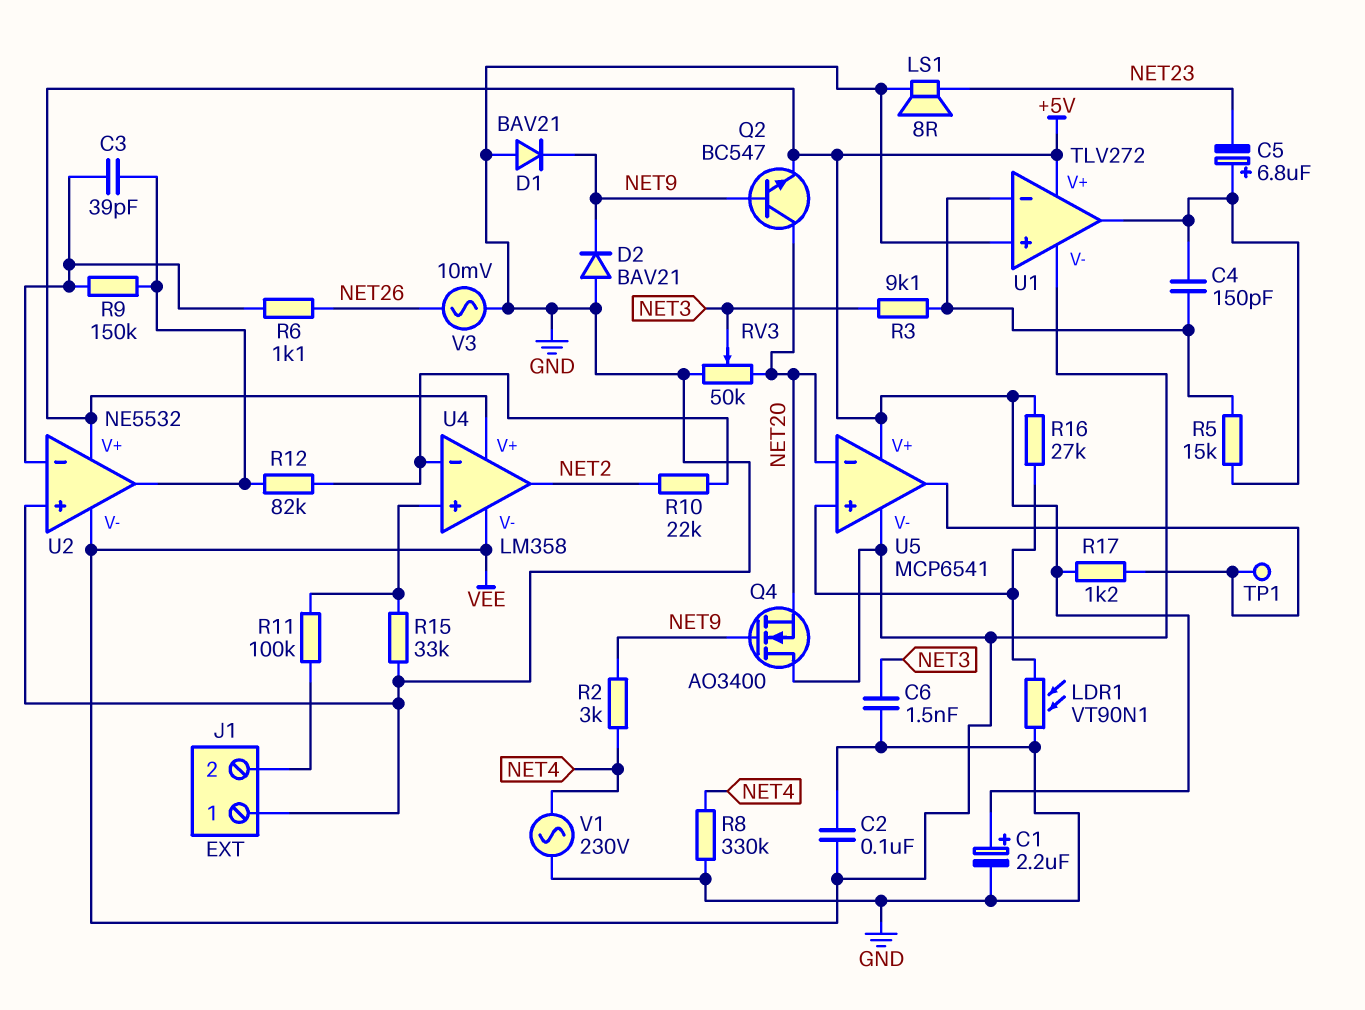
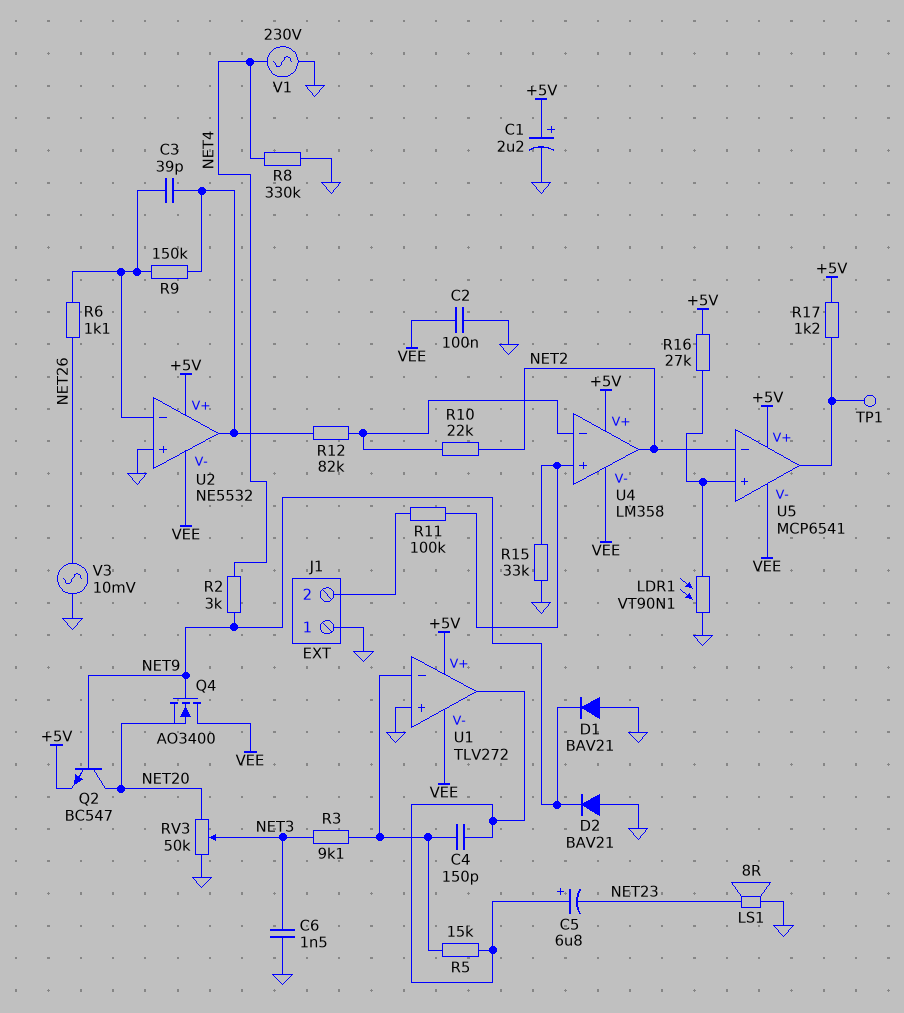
U5 pin in-: NET20 -> NET2

